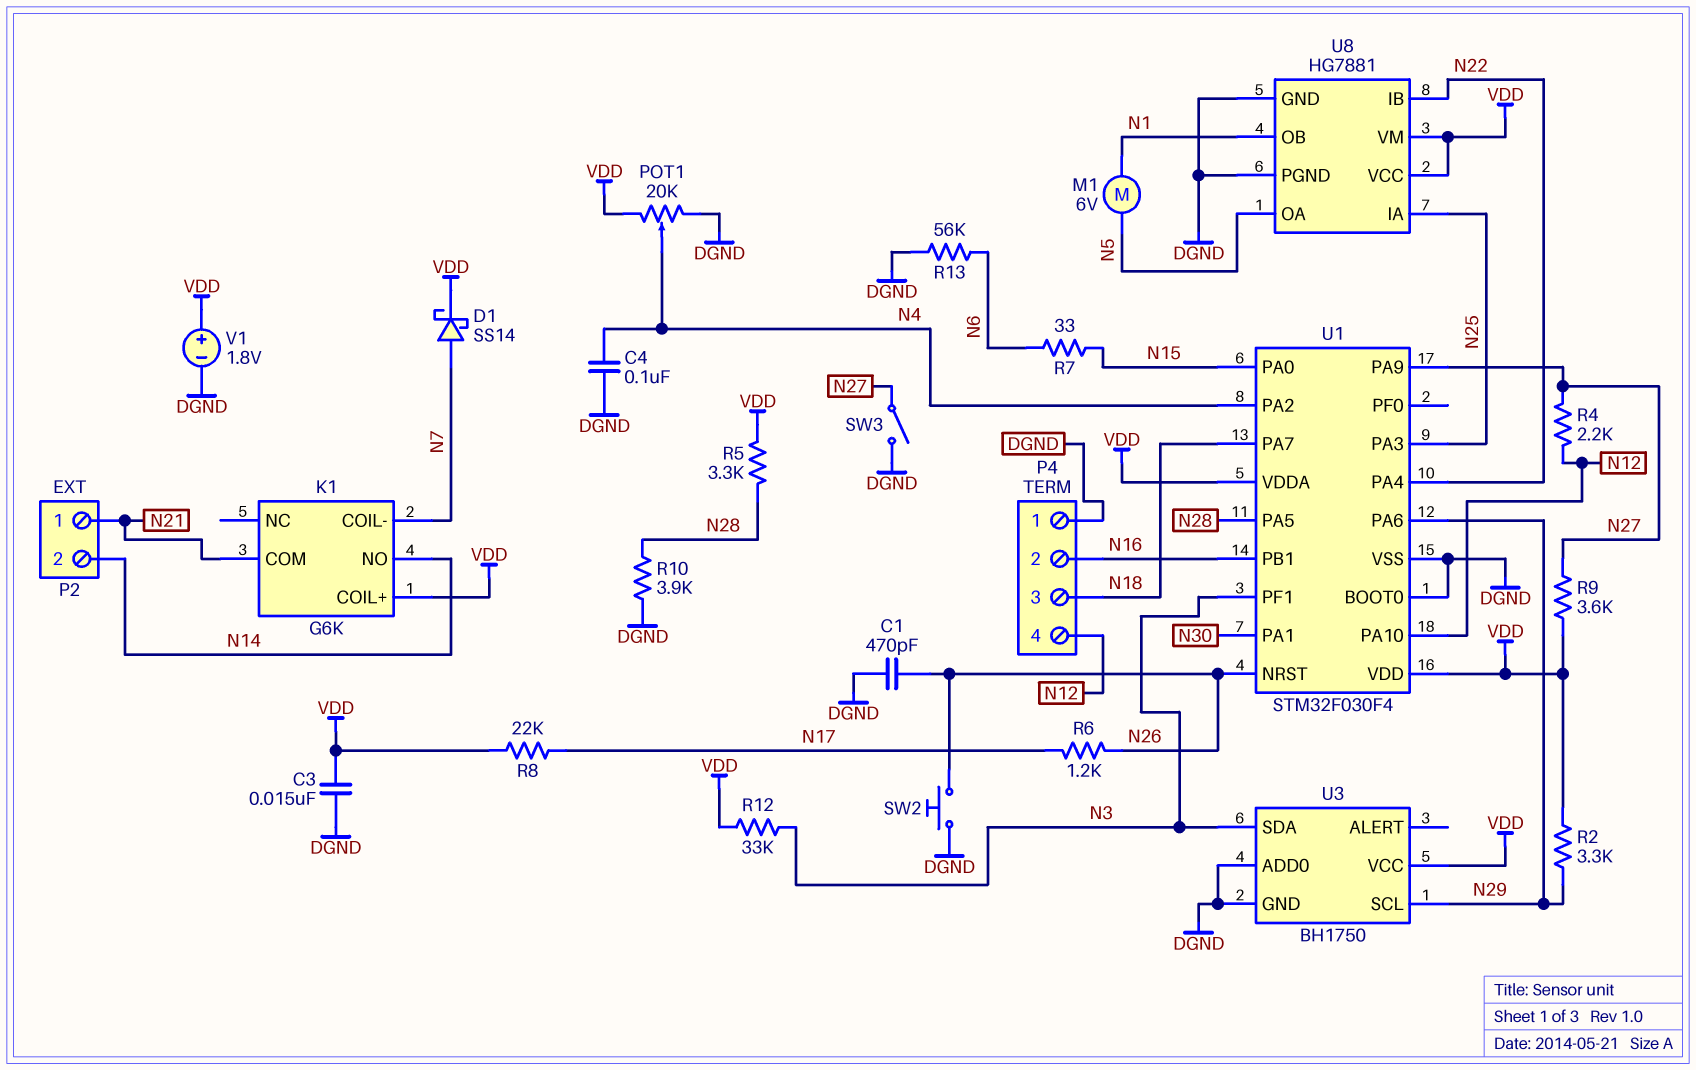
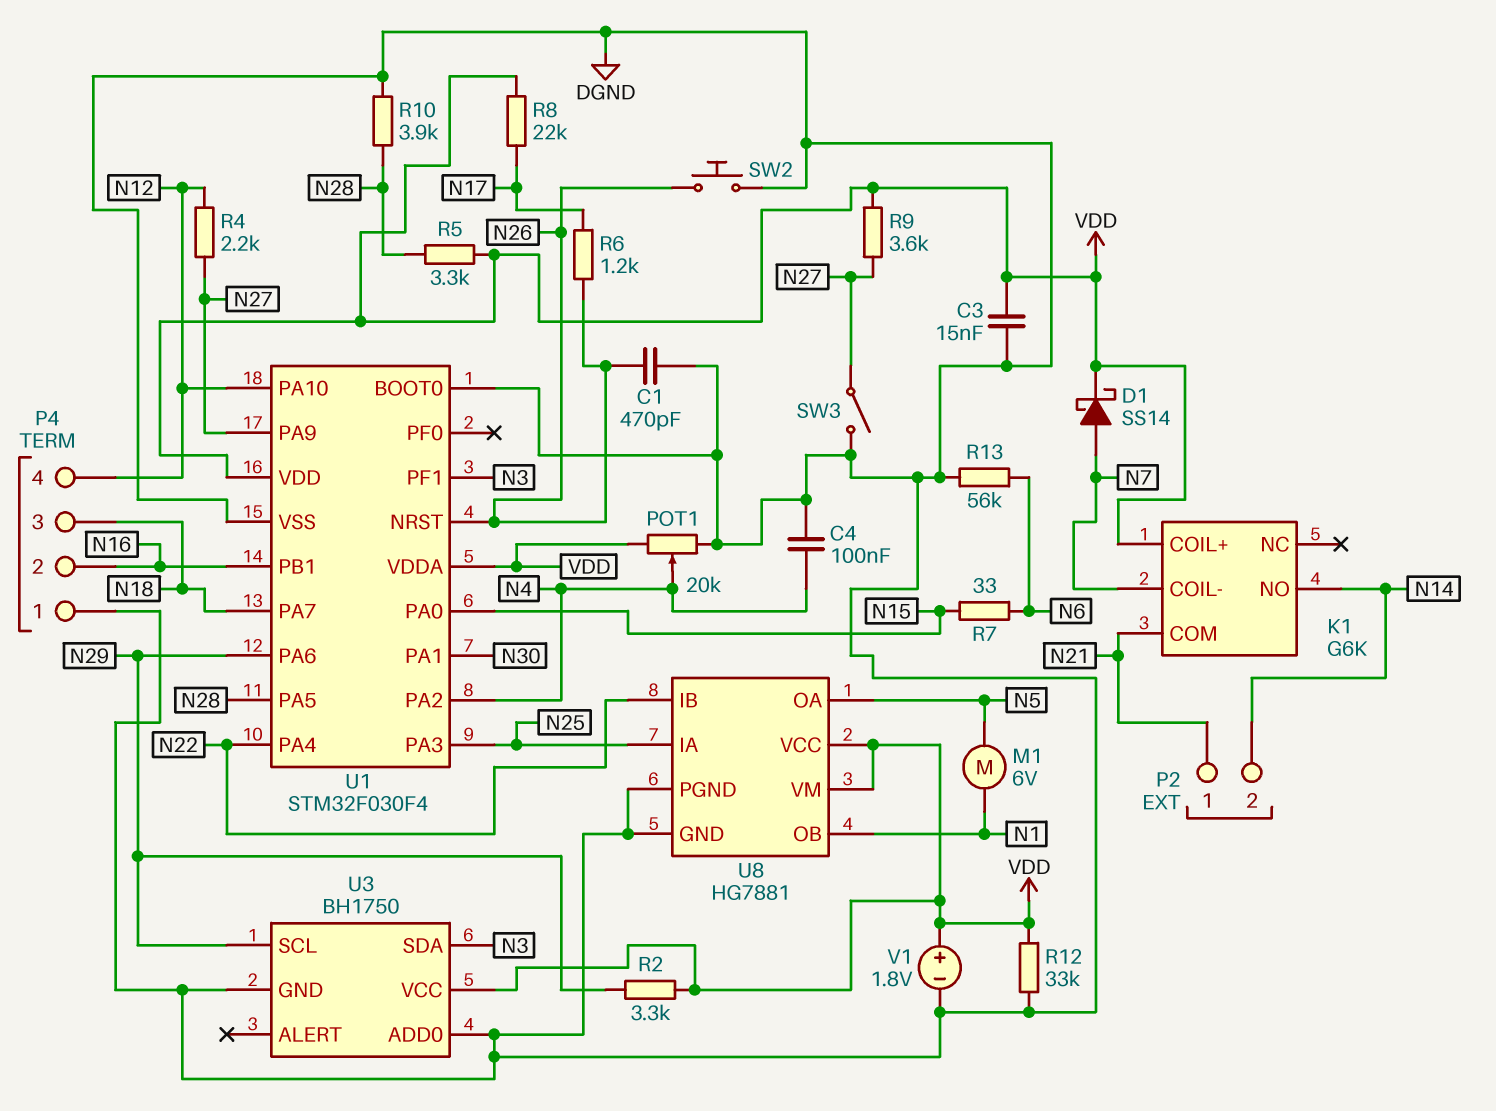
R12: 33k (N3, VDD) -> 33k (DGND, VDD)

